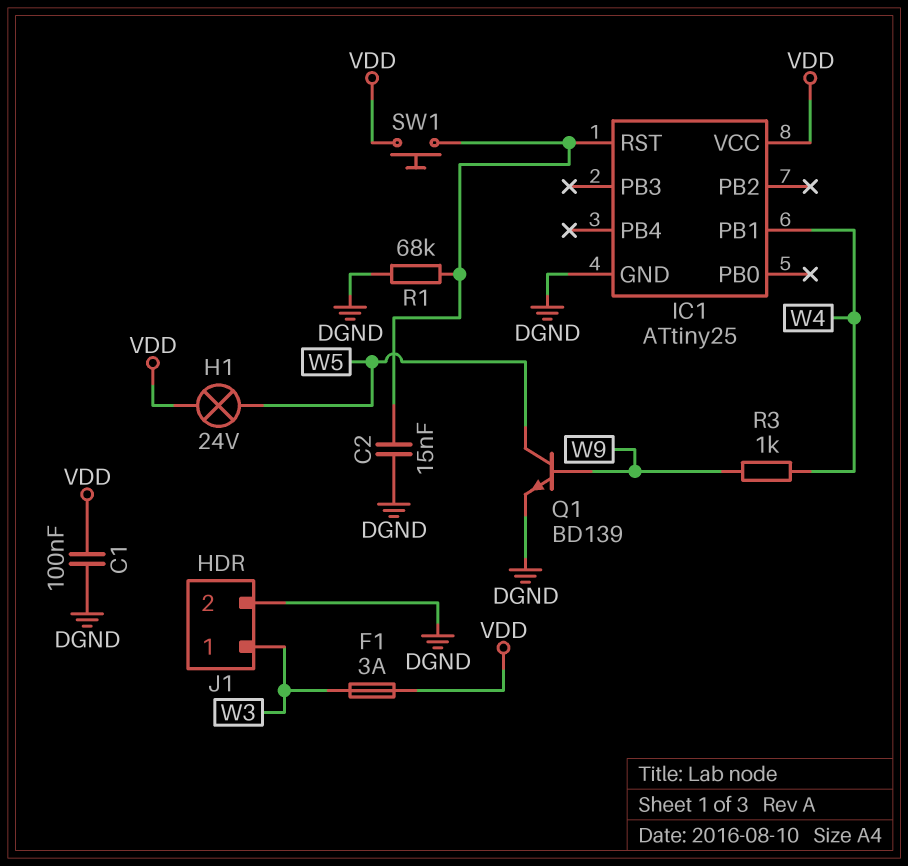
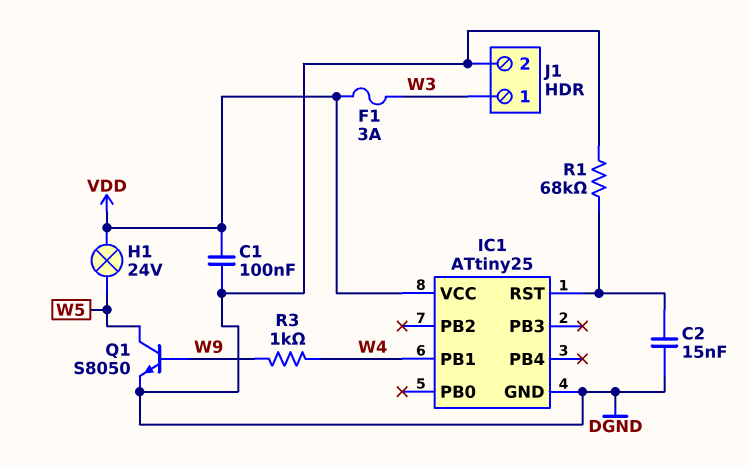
Q1: NPN BD139 (B W9, C W5, E DGND) -> NPN S8050 (B W9, C W5, E DGND)
SW1: button (IC1/RST, VDD) -> none

